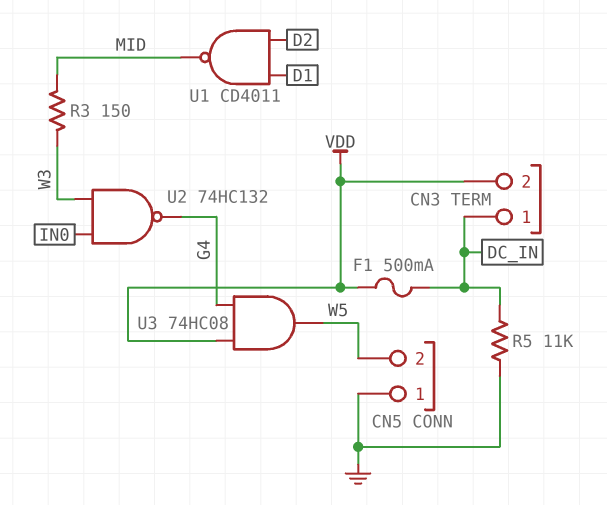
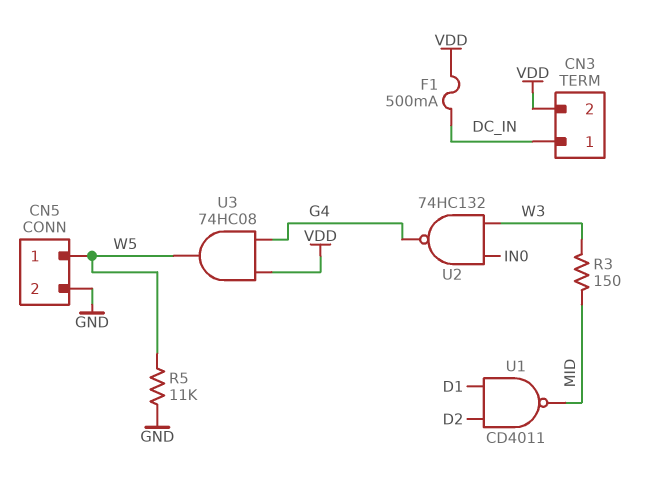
CN5 pin 1: GND -> W5
CN5 pin 2: W5 -> GND
R5: 11k (DC_IN, GND) -> 11k (GND, W5)

